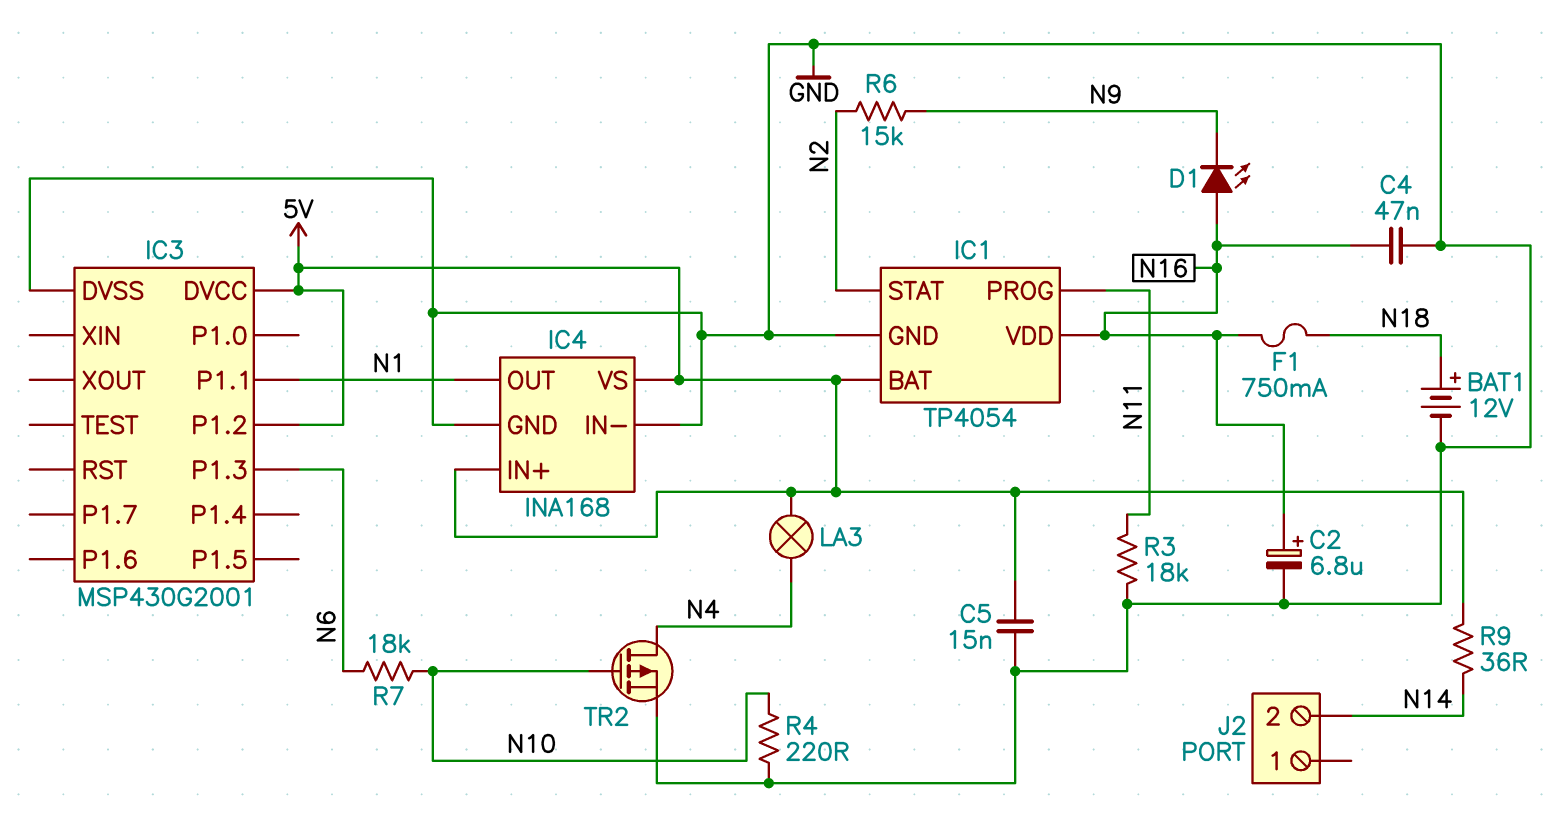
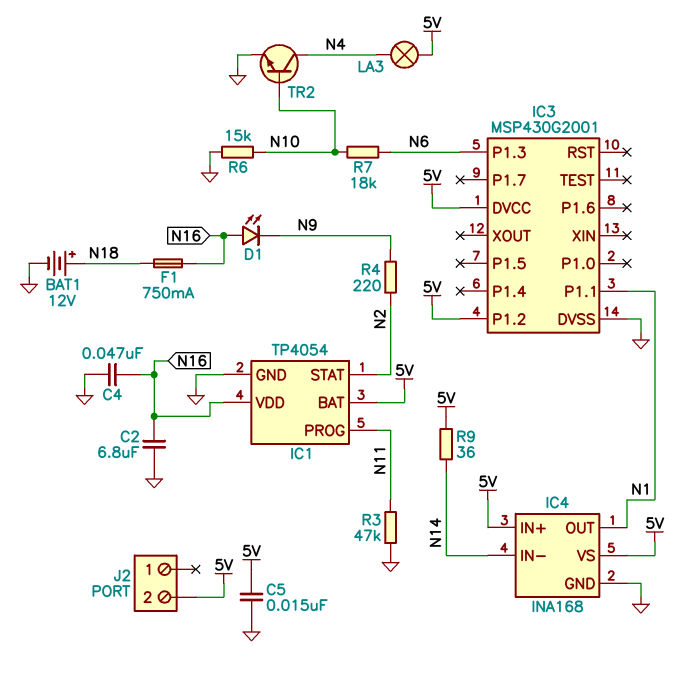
C2: 6.8uF (plus N16, minus GND) -> 6.8uF (GND, N16)
IC4 pin IN-: GND -> N14
J2 pin 2: N14 -> 5V
R3: 18k (GND, N11) -> 47k (GND, N11)
R4: 220 (GND, N10) -> 220 (N2, N9)
R6: 15k (N2, N9) -> 15k (GND, N10)
TR2: PMOS (G N10, D N4, S GND) -> NPN (B N10, C N4, E GND)

